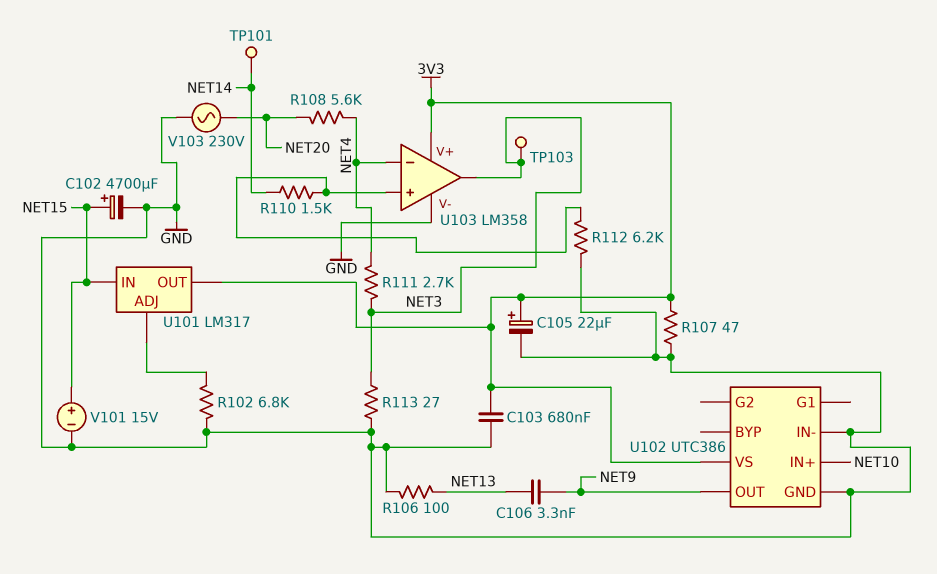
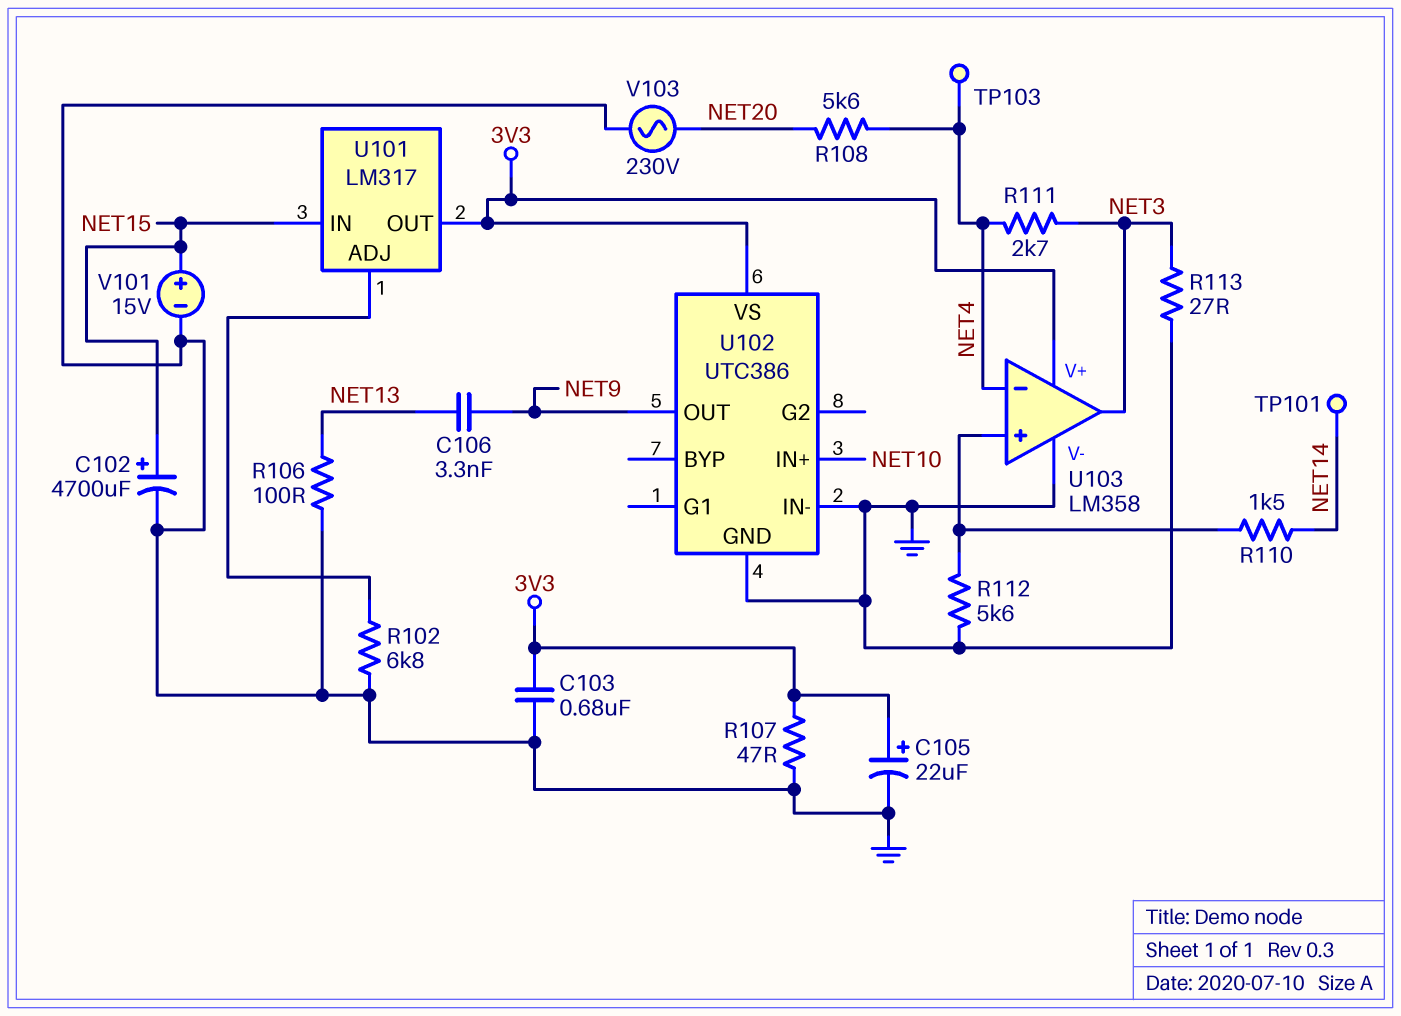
R112: 6.2k (GND, U103/in+) -> 5.6k (GND, U103/in+)
TP103: test point (NET3) -> test point (NET4)

